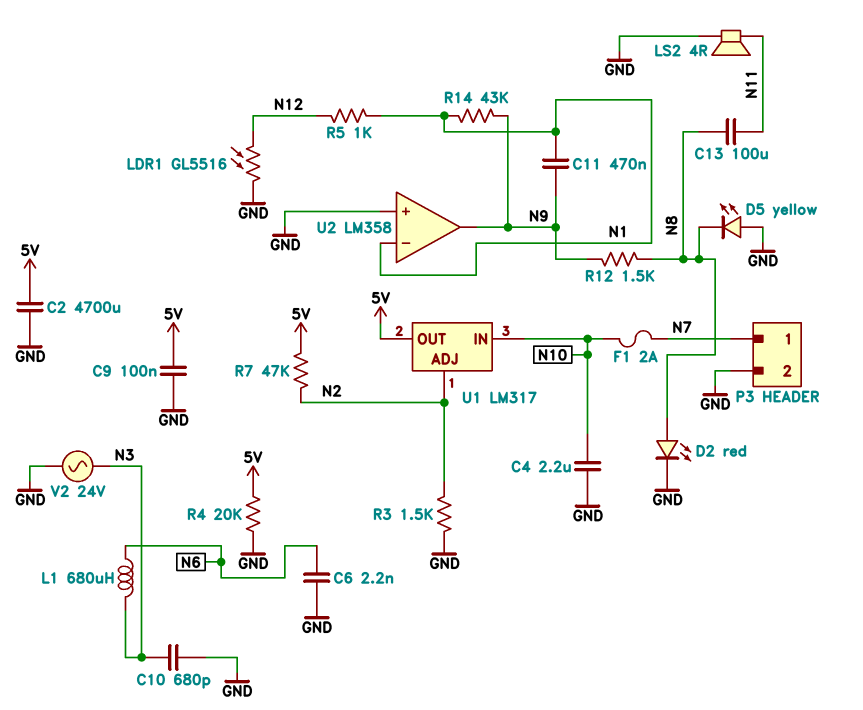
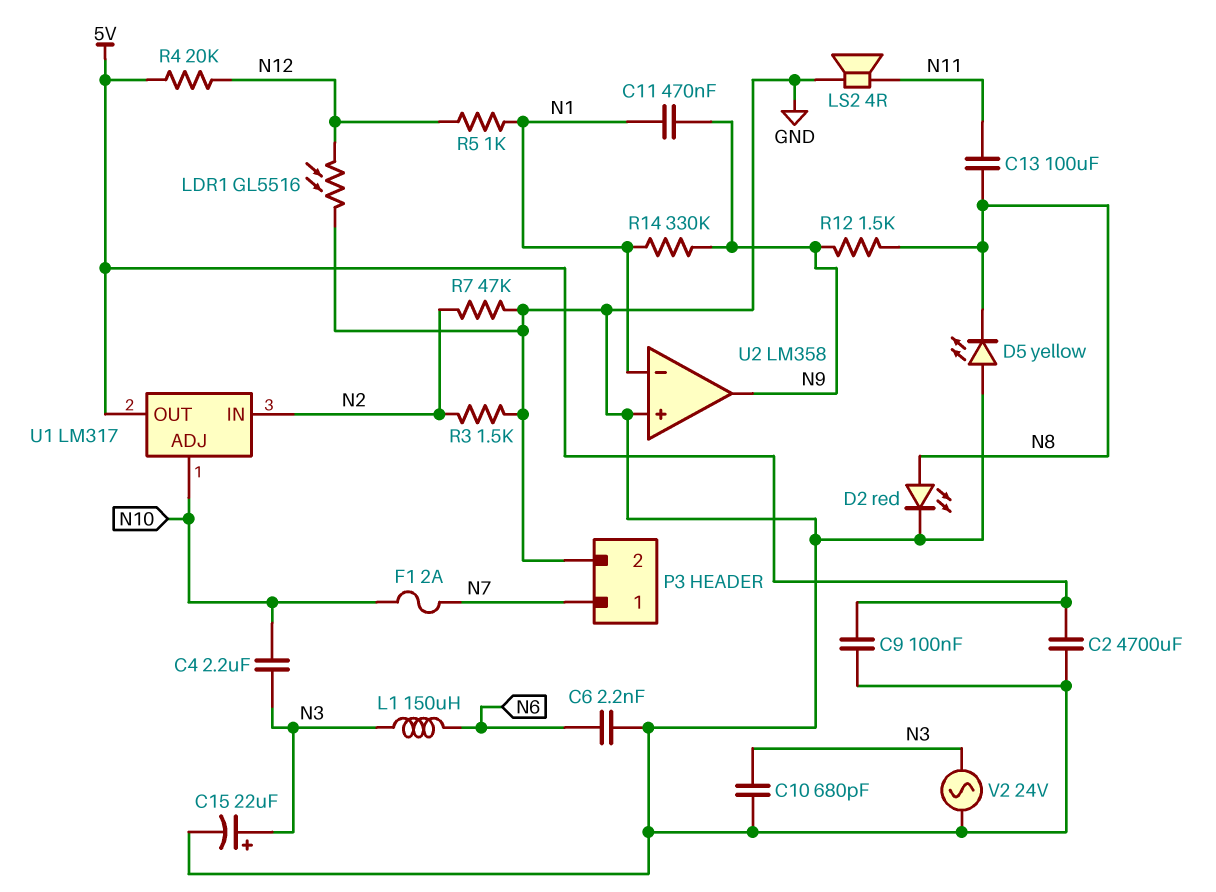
C4: 2.2uF (GND, N10) -> 2.2uF (N3, N10)
C15: none -> 22uF (plus N3, minus GND)
L1: 680uH (N3, N6) -> 150uH (N3, N6)
R4: 20k (5V, GND) -> 20k (5V, N12)
R7: 47k (5V, N2) -> 47k (GND, N2)
R14: 43k (N1, N9) -> 330k (N1, N9)
U1 pin ADJ: N2 -> N10
U1 pin IN: N10 -> N2

